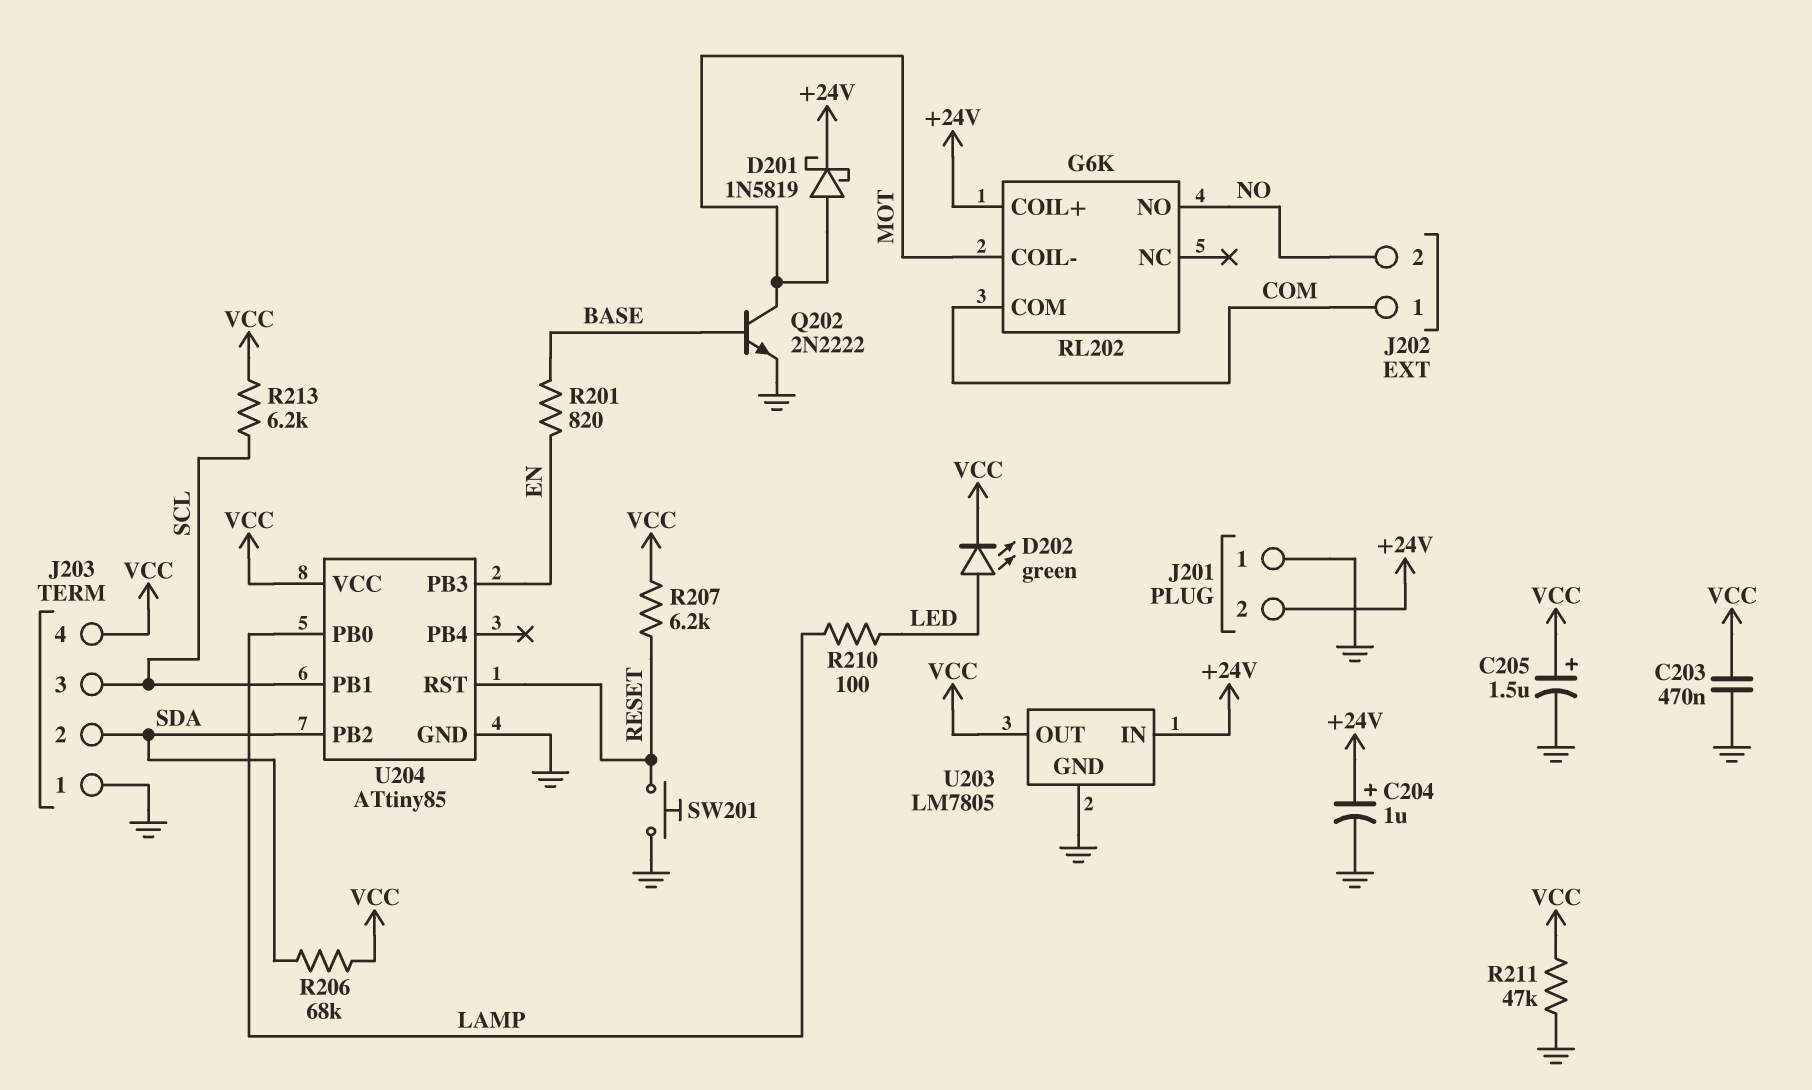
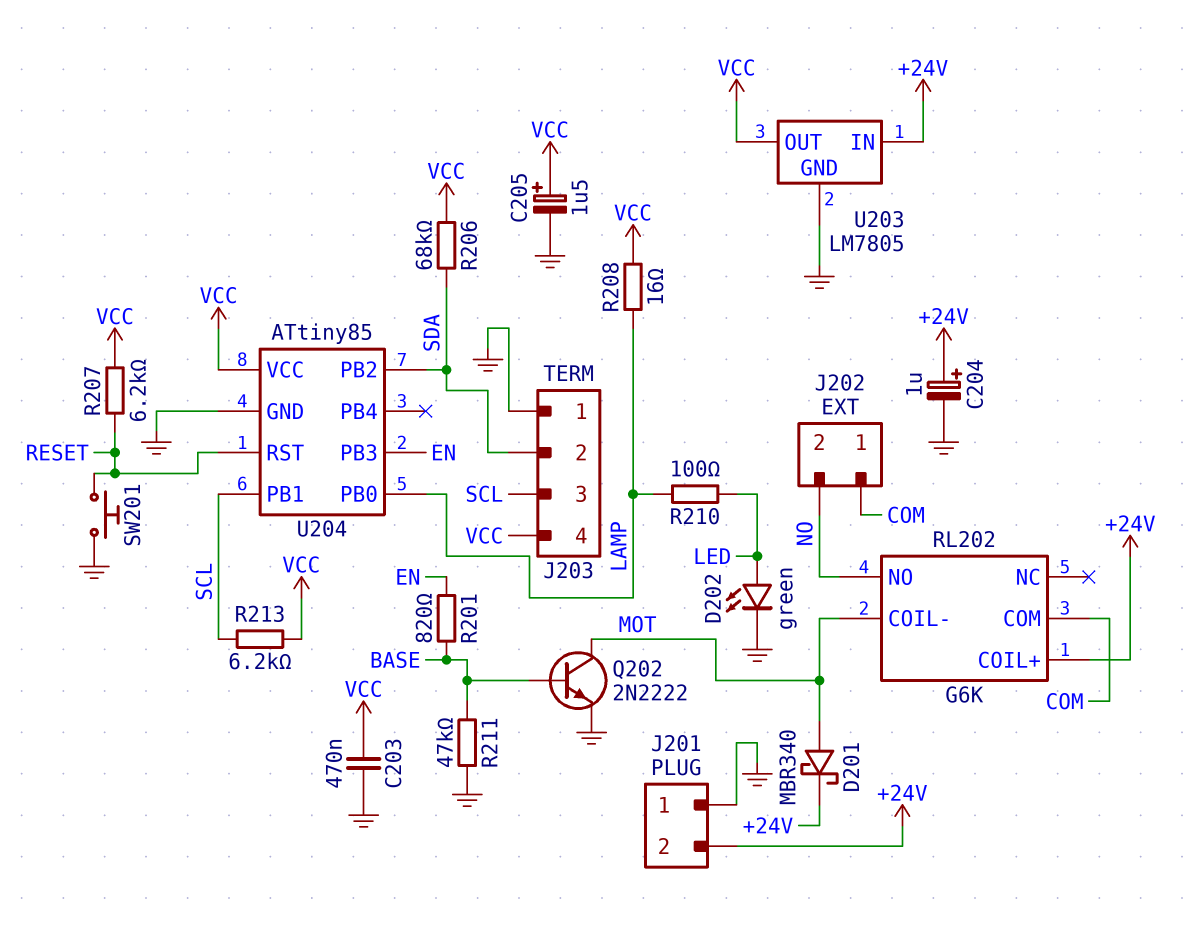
D201: schottky 1N5819 (A MOT, K +24V) -> schottky MBR340 (A MOT, K +24V)
D202: LED green (A LED, K VCC) -> LED green (A LED, K GND)
R208: none -> 16 (LAMP, VCC)
R211: 47k (GND, VCC) -> 47k (BASE, GND)

